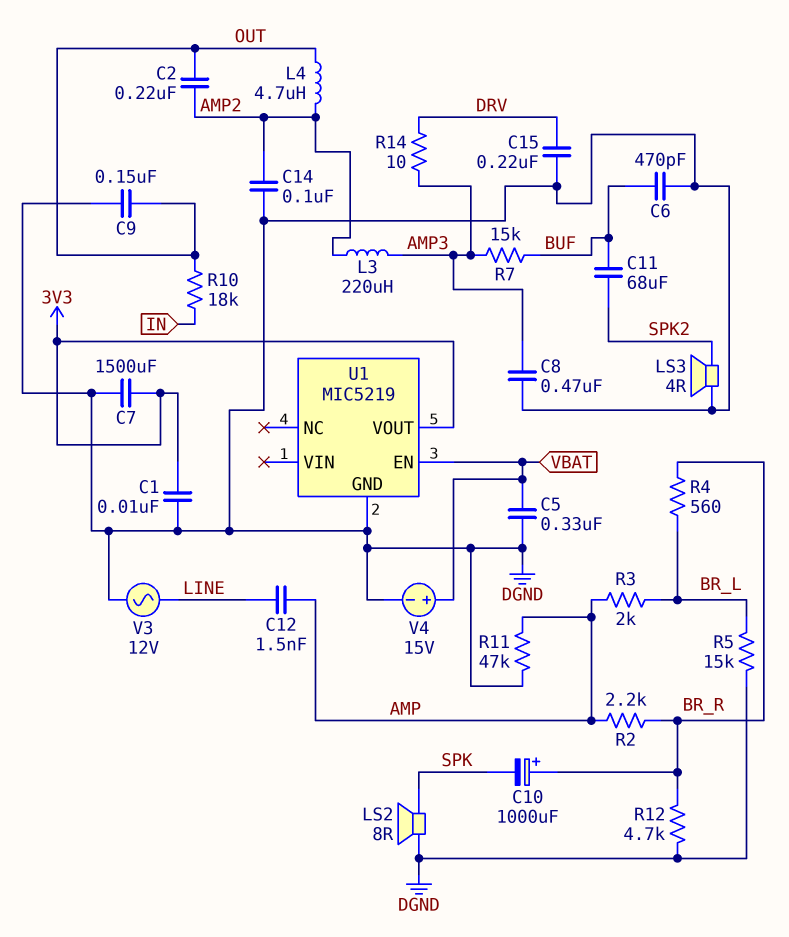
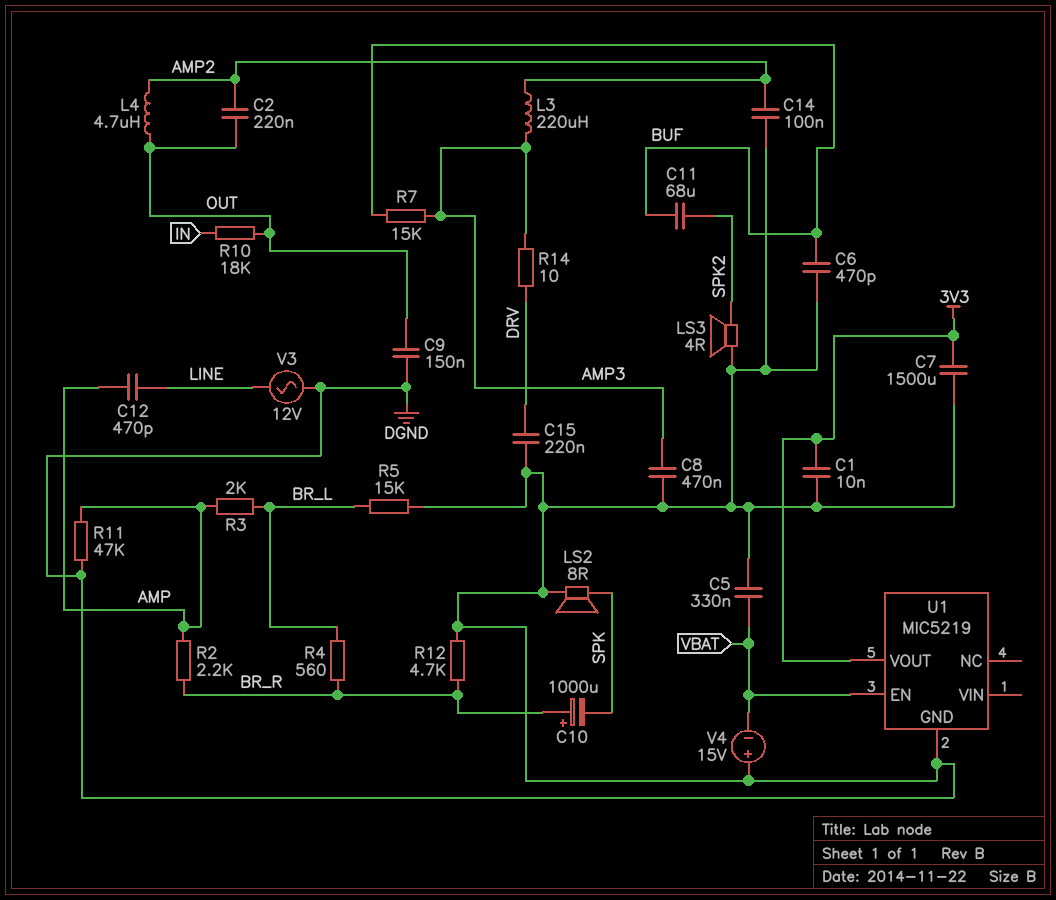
C12: 1.5nF (AMP, LINE) -> 470pF (AMP, LINE)
V4: 15V (plus VBAT, minus DGND) -> 15V (plus DGND, minus VBAT)

